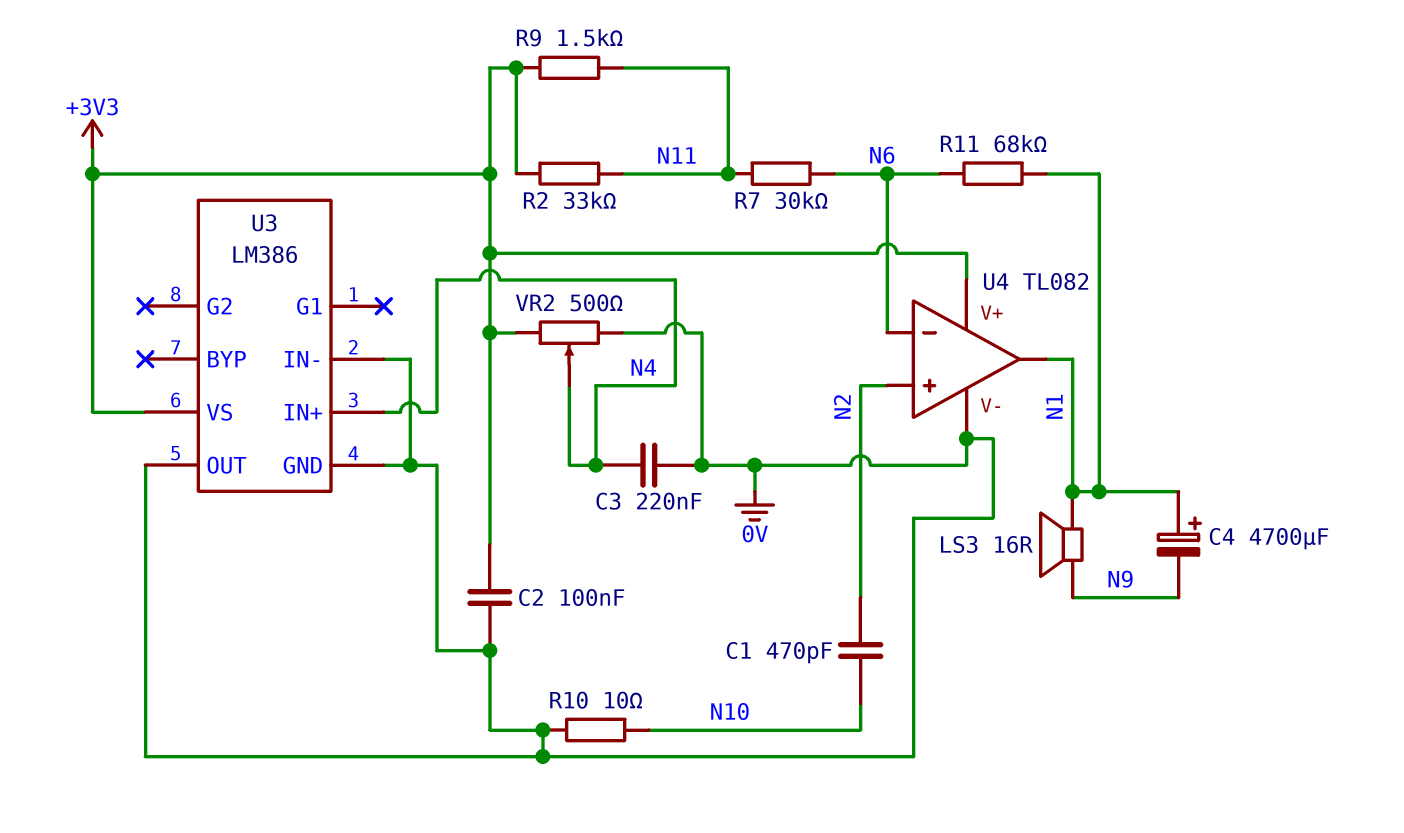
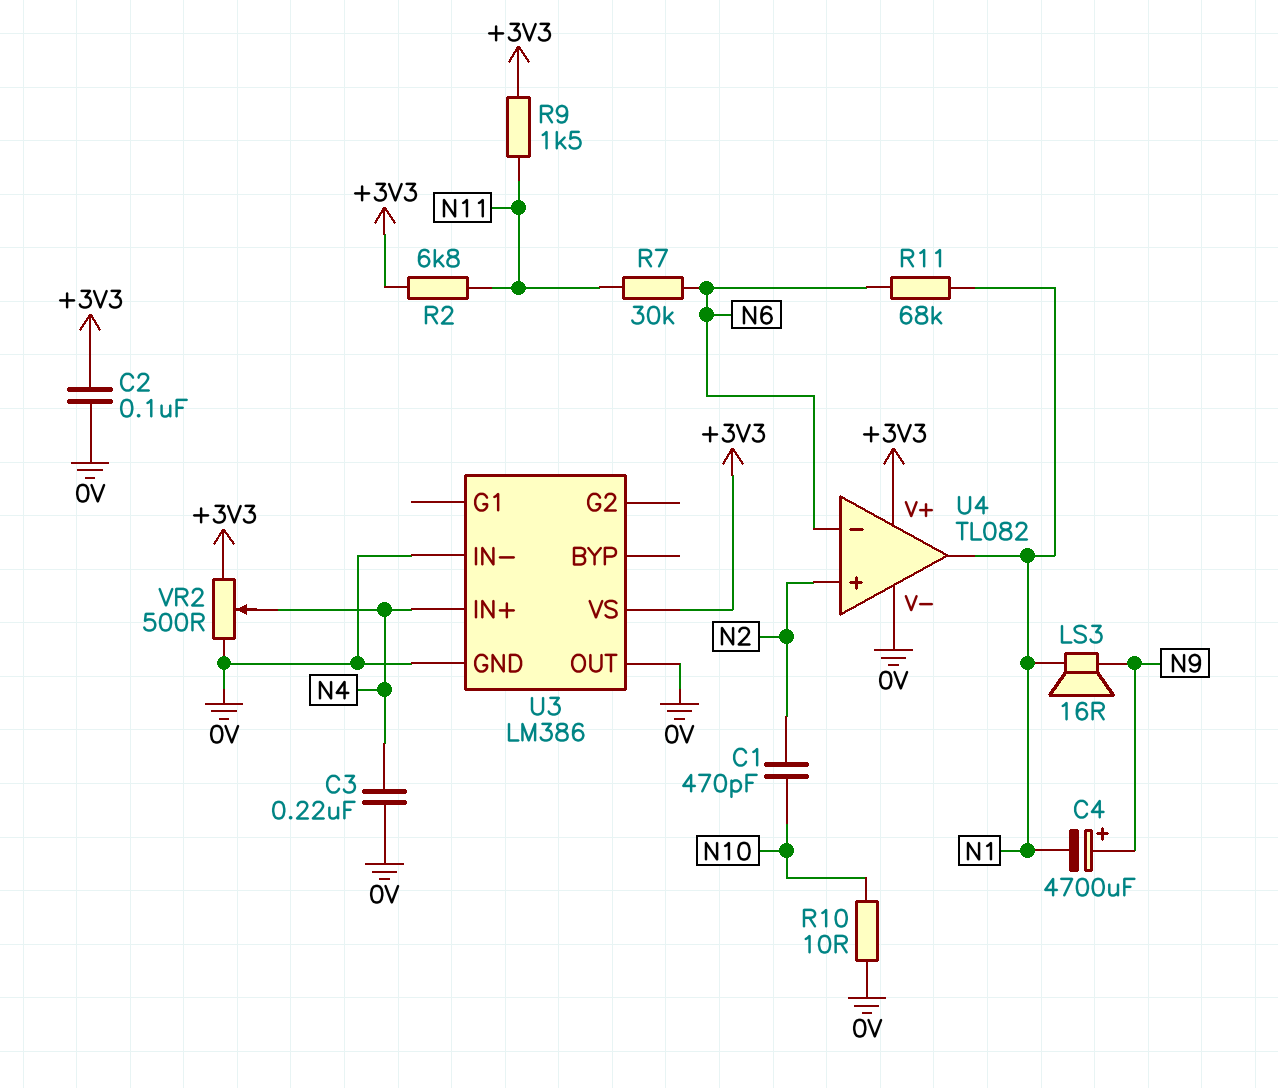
C4: 4700uF (plus N1, minus N9) -> 4700uF (plus N9, minus N1)
R2: 33k (+3V3, N11) -> 6.8k (+3V3, N11)

